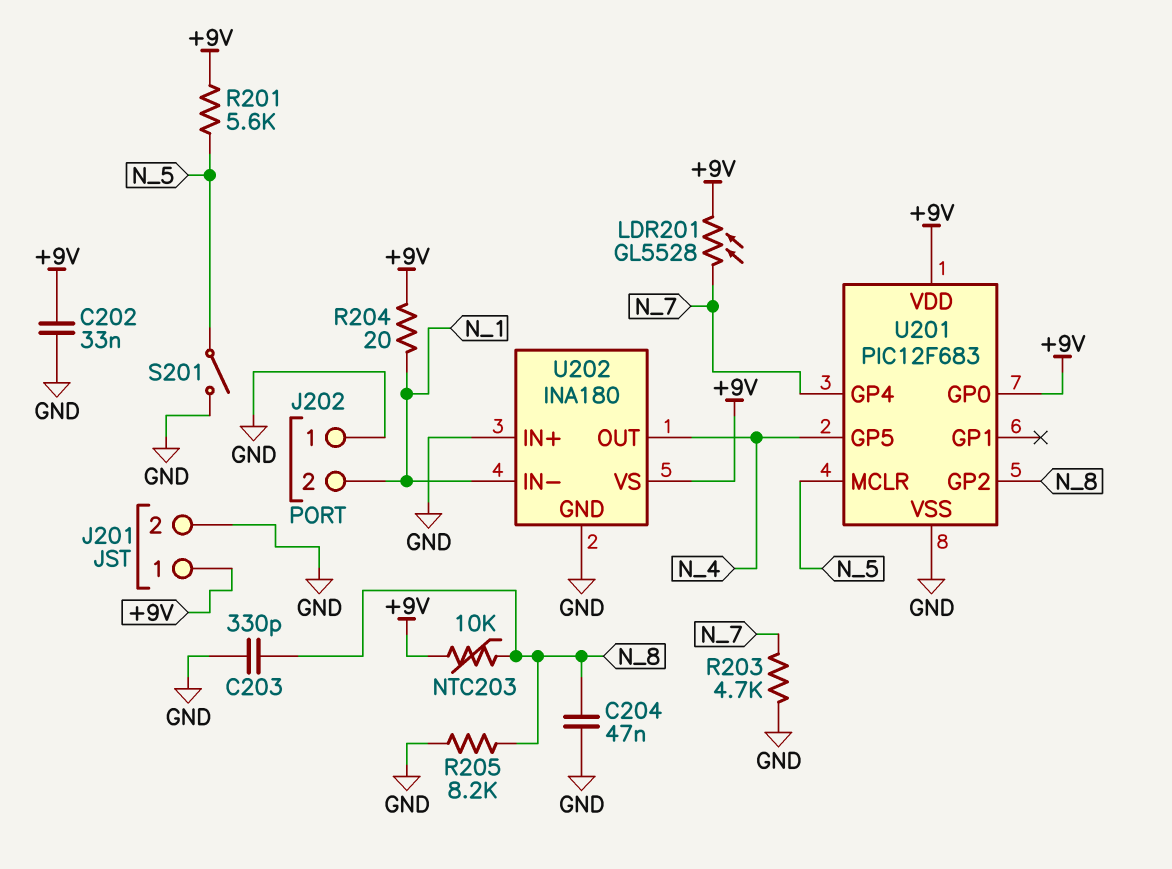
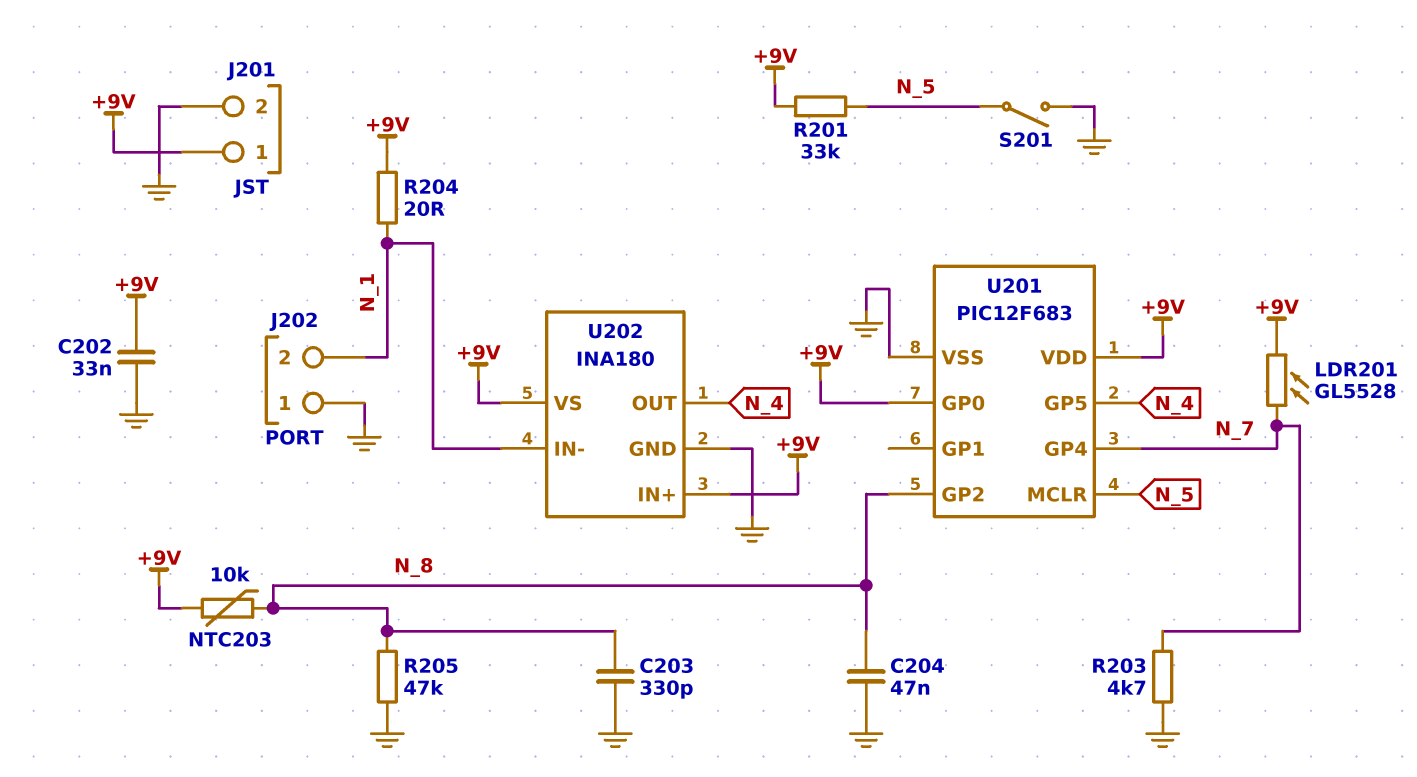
R201: 5.6k (+9V, N_5) -> 33k (+9V, N_5)
R205: 8.2k (GND, N_8) -> 47k (GND, N_8)
U202 pin IN+: GND -> +9V

